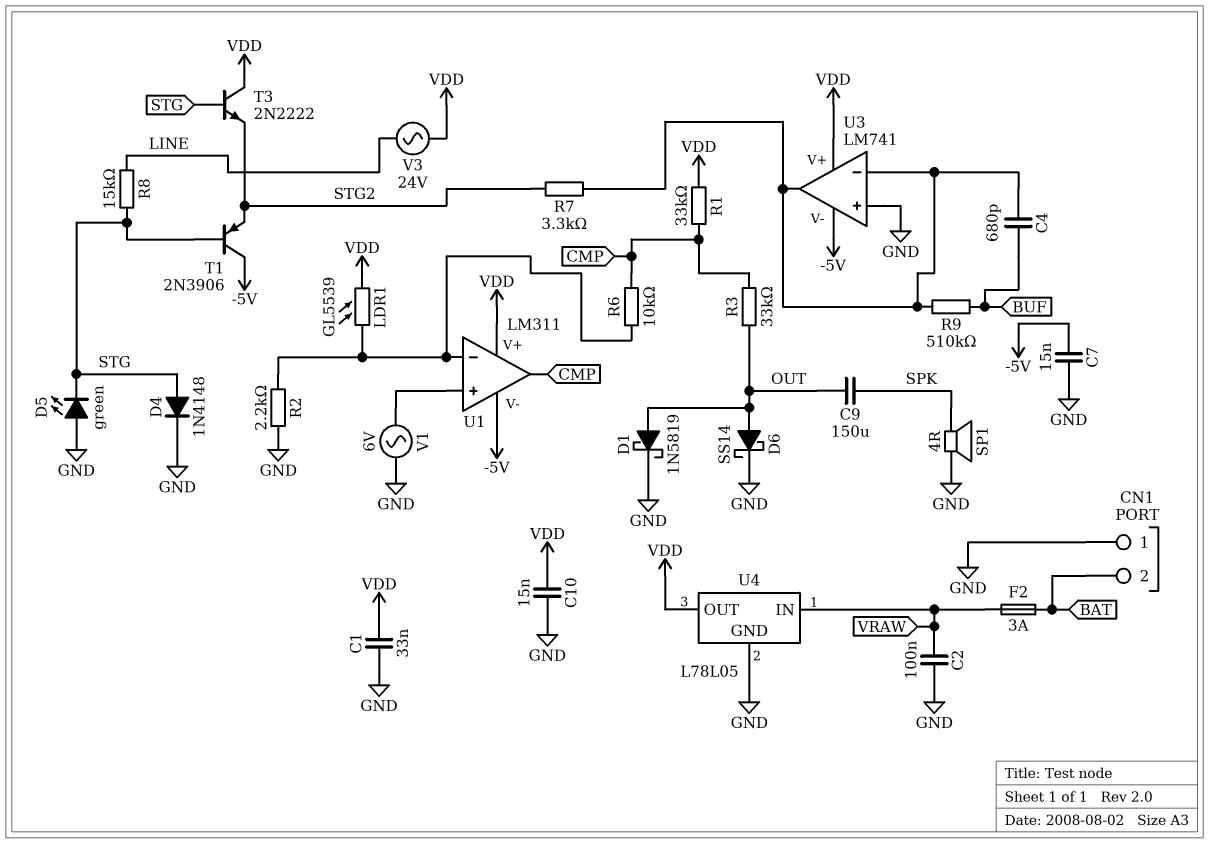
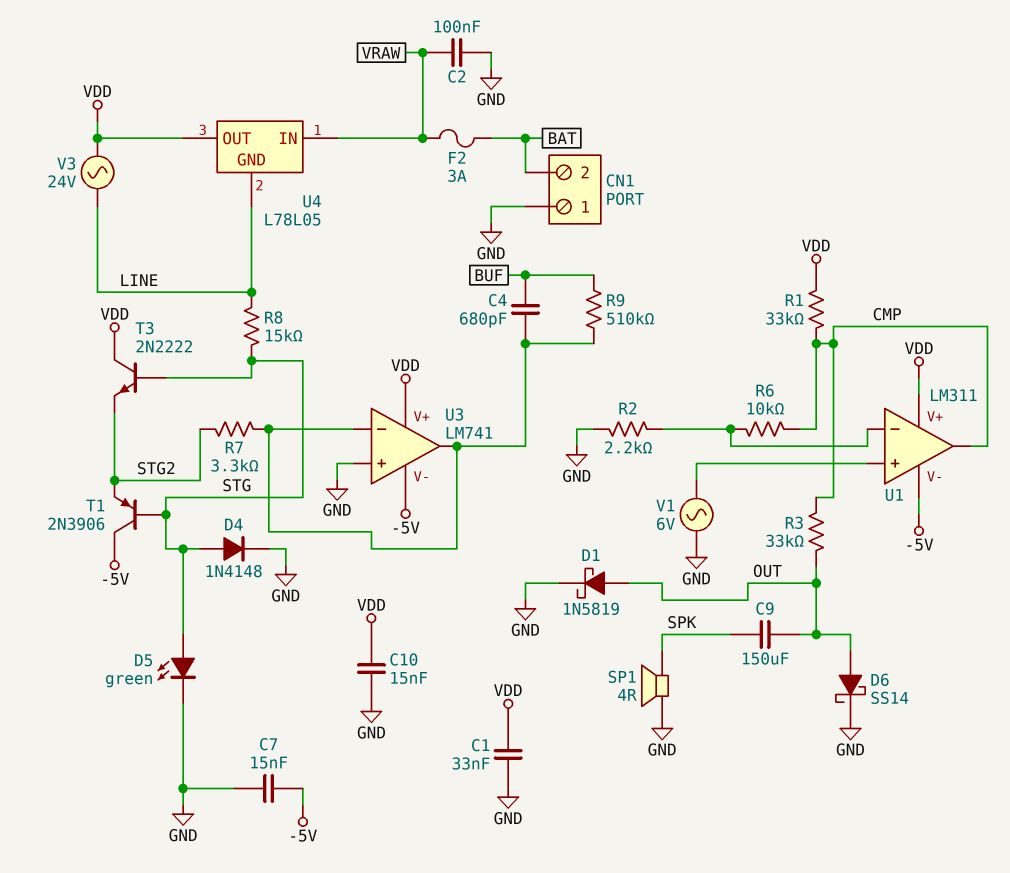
D5: LED green (A GND, K STG) -> LED green (A STG, K GND)
LDR1: GL5539 (U1/in-, VDD) -> none
U4 pin GND: GND -> LINE

